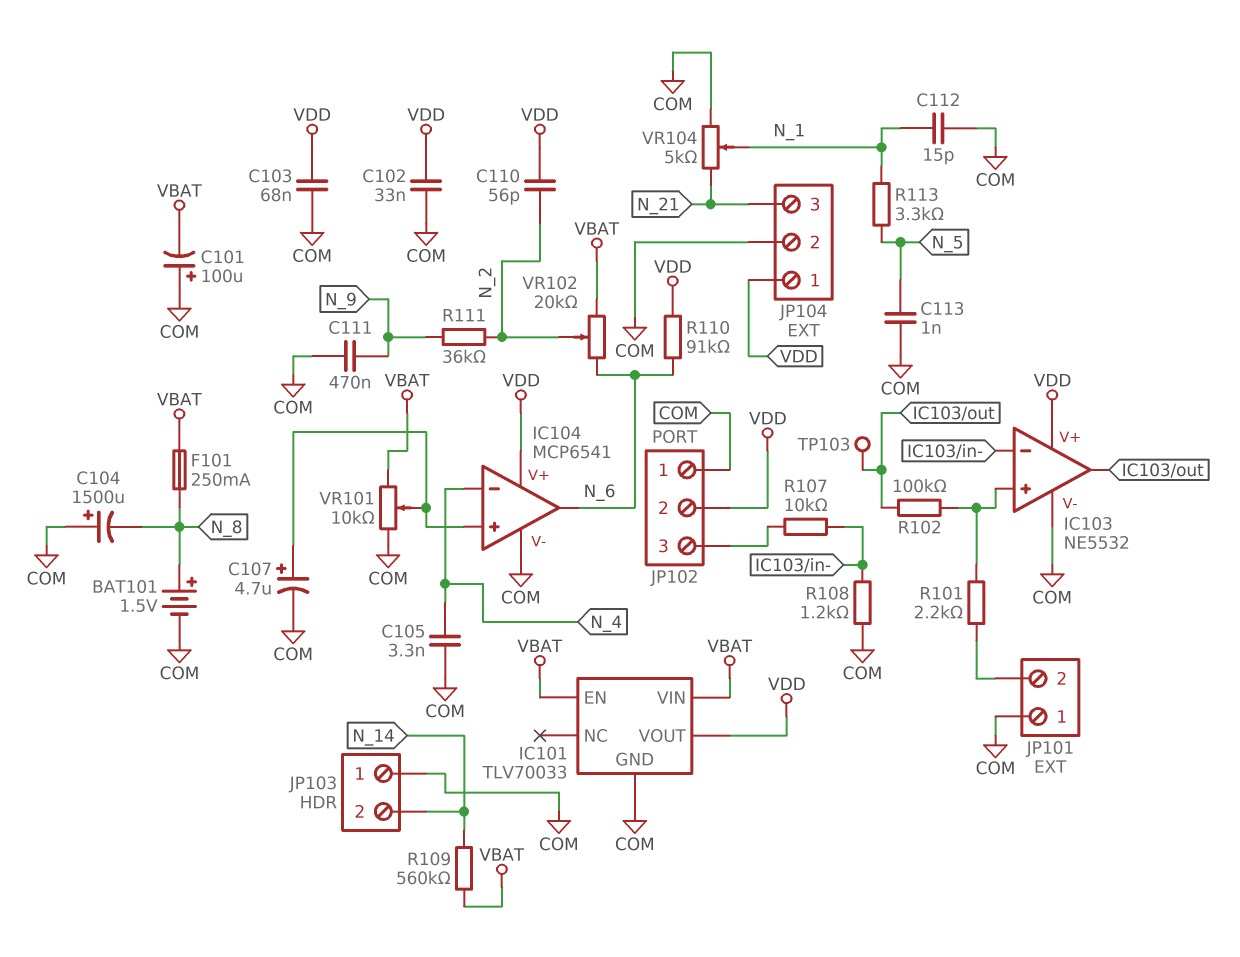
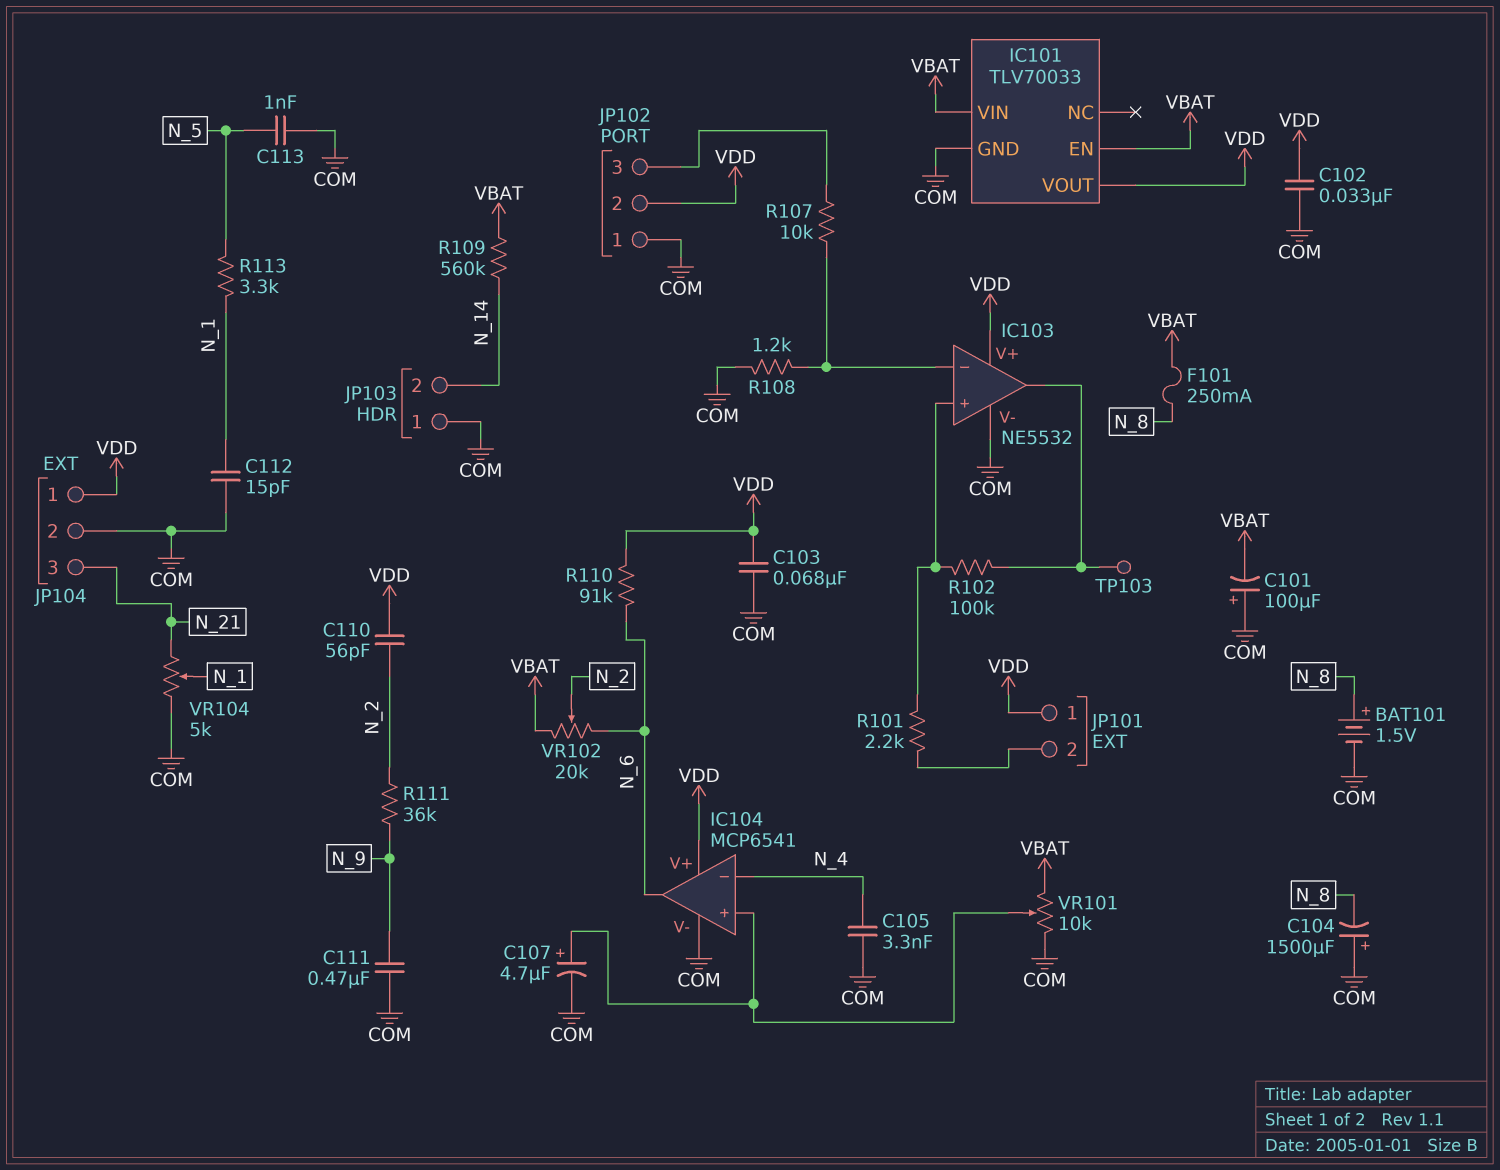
JP101 pin 1: COM -> VDD

